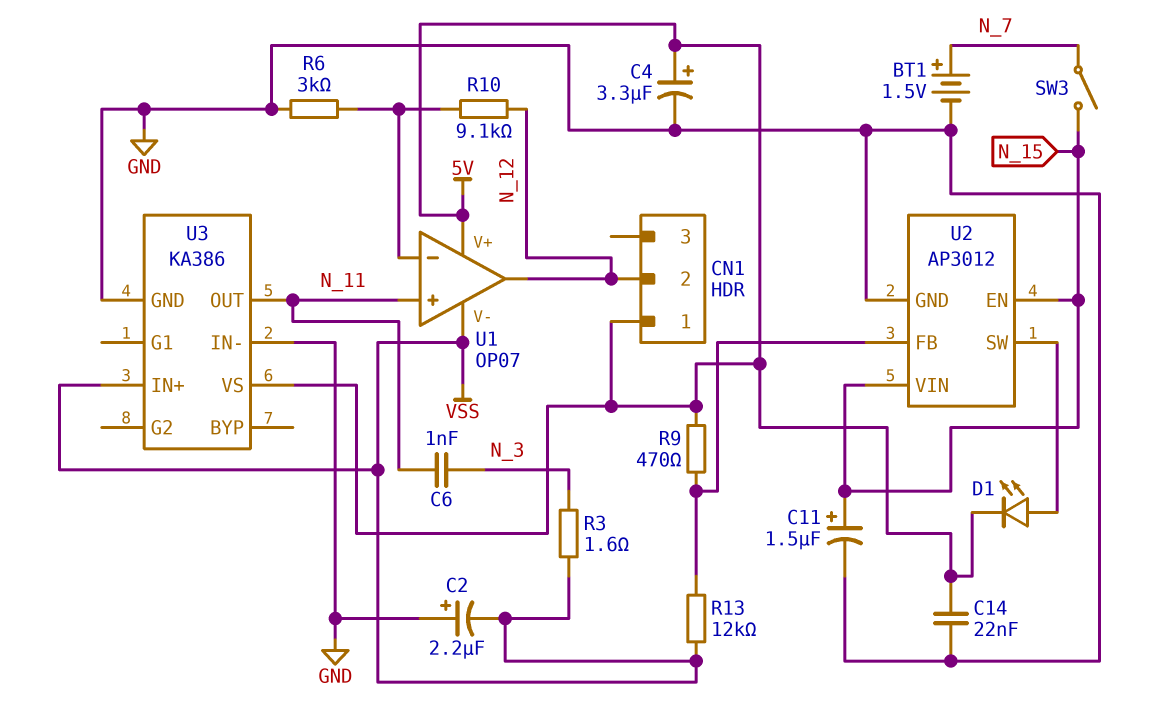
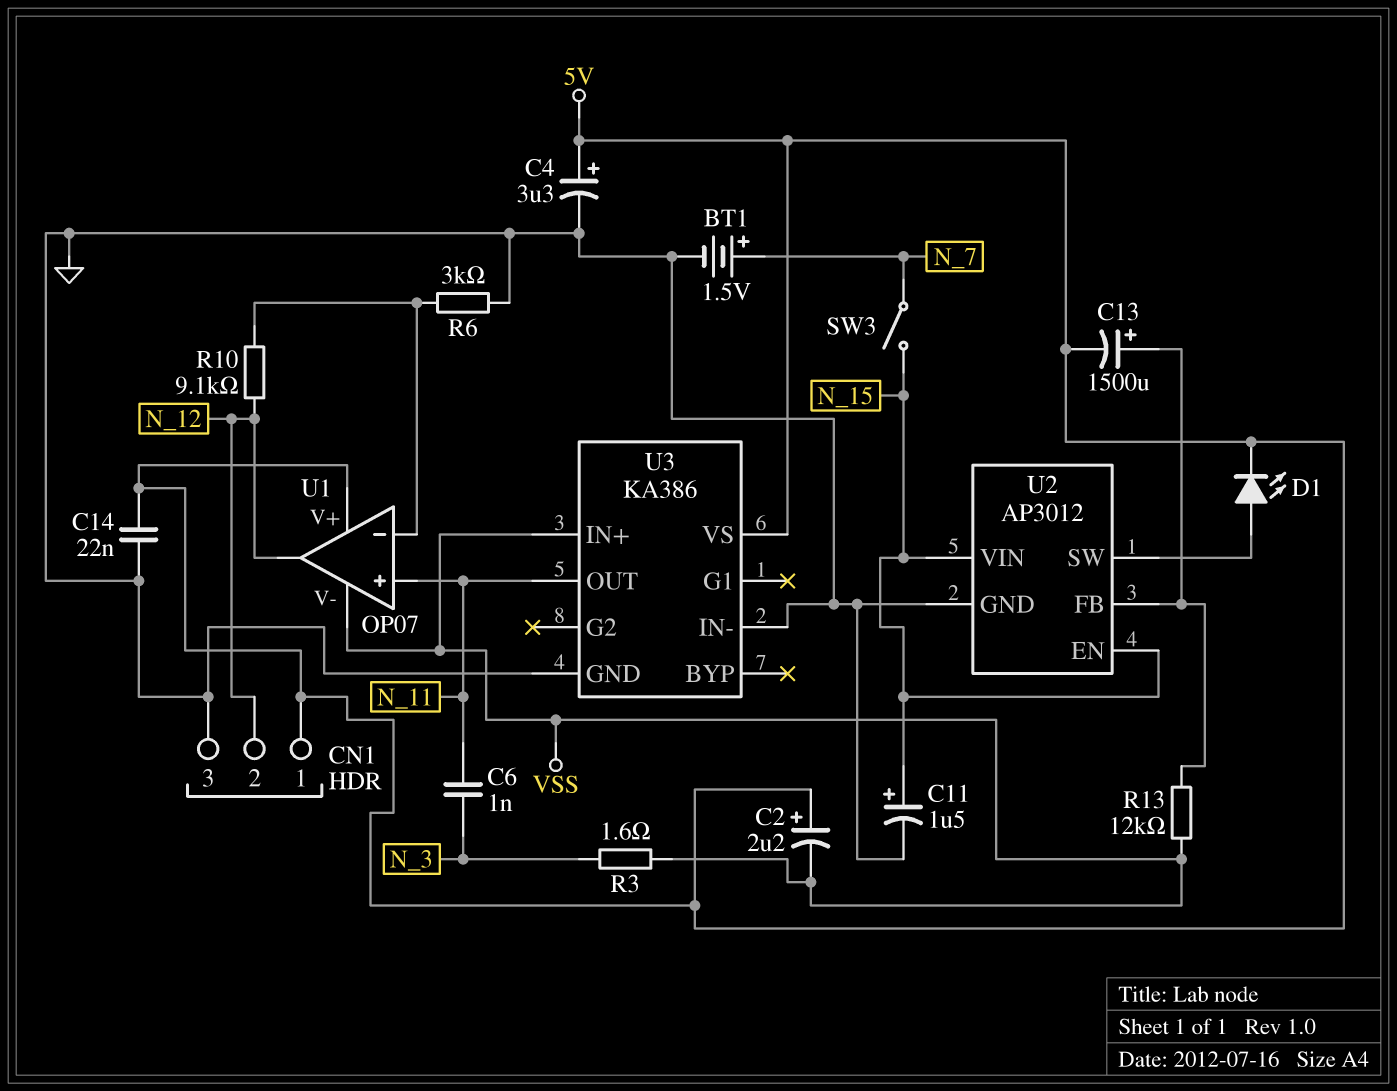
C2: 2.2uF (plus GND, minus VSS) -> 2.2uF (plus 5V, minus VSS)
C13: none -> 1500uF (plus U2/FB, minus 5V)
CN1 pin 3: none -> GND
R9: 470 (5V, U2/FB) -> none

